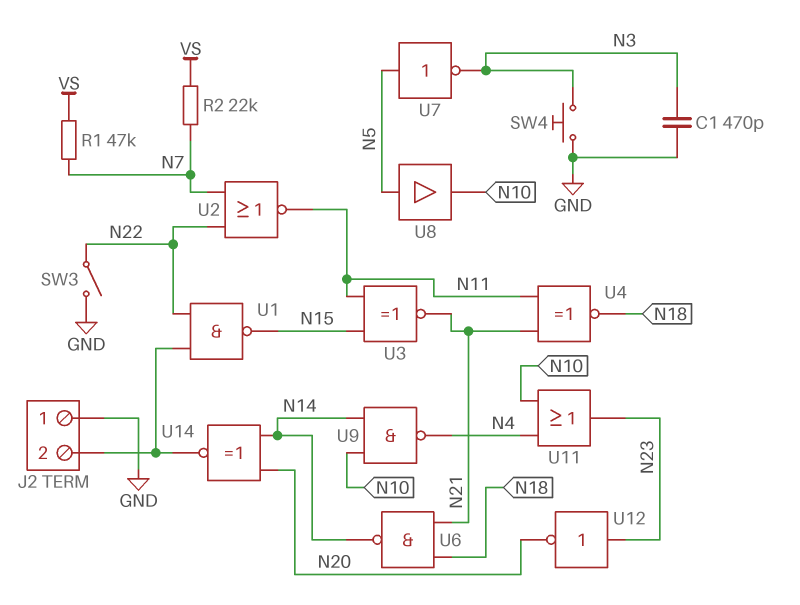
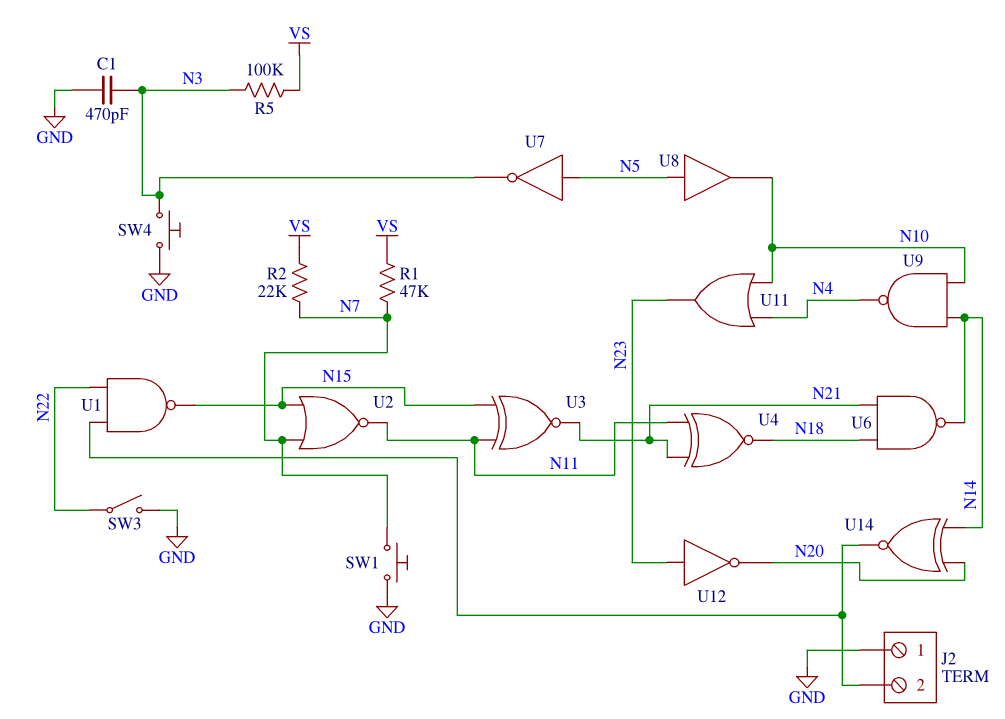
R5: none -> 100k (N3, VS)
SW1: none -> button (GND, N7)
U2: NOR (in N7, in N22, out N11) -> NOR (in N7, in N15, out N11)

